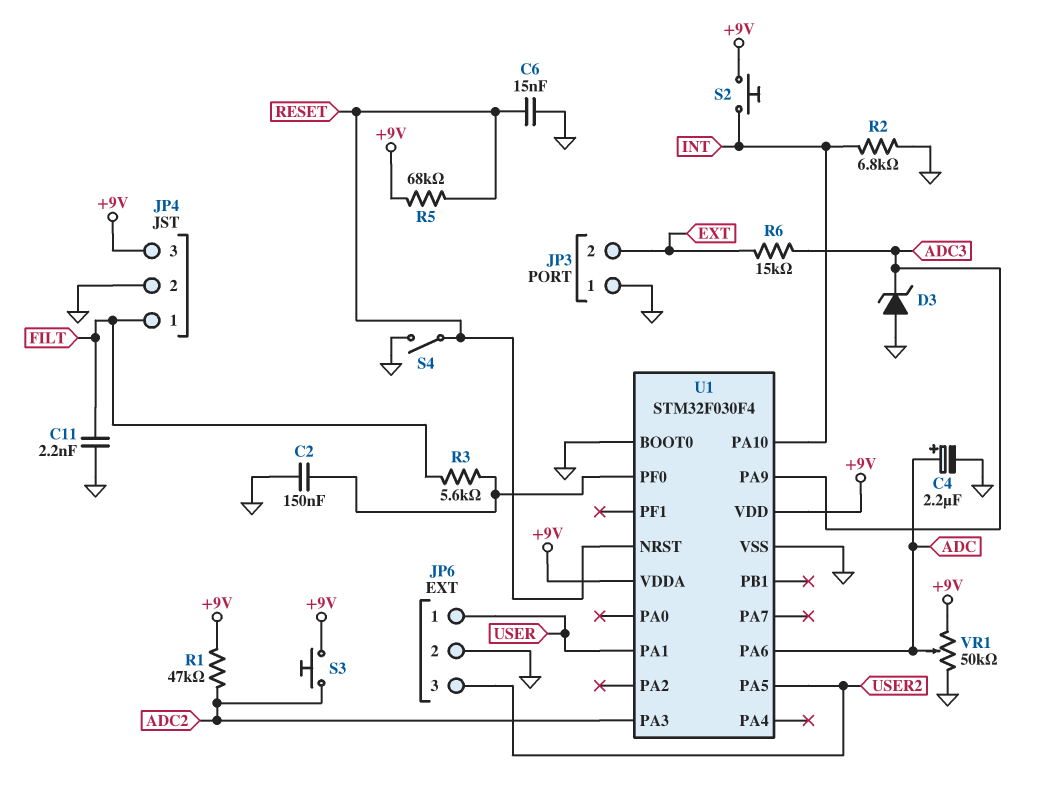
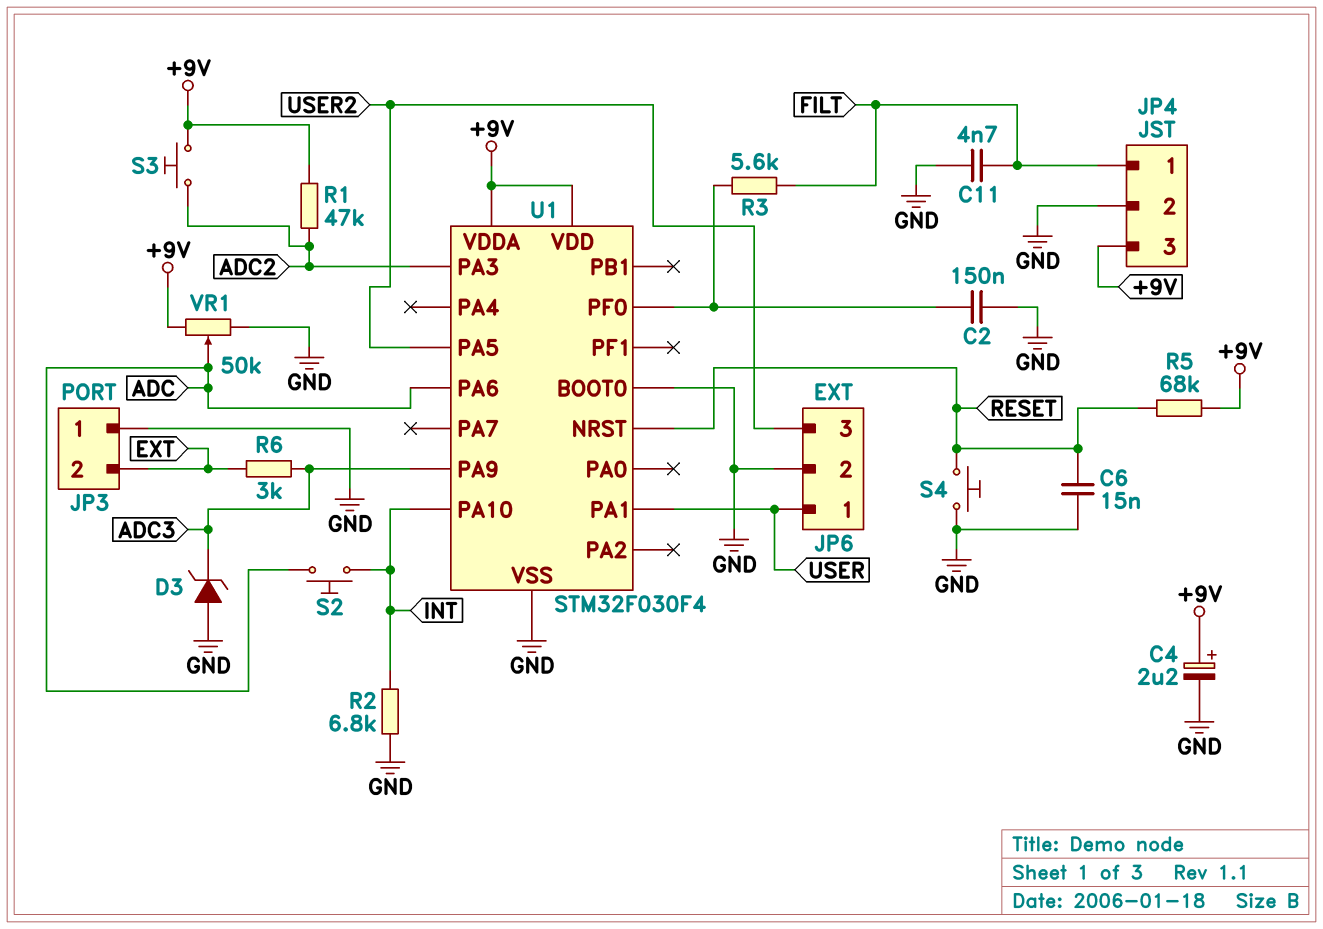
C4: 2.2uF (plus ADC, minus GND) -> 2.2uF (plus +9V, minus GND)
C11: 2.2nF (FILT, GND) -> 4.7nF (FILT, GND)
R6: 15k (ADC3, EXT) -> 3k (ADC3, EXT)
S2: button (+9V, INT) -> button (ADC, INT)
S4: switch (GND, RESET) -> button (GND, RESET)

